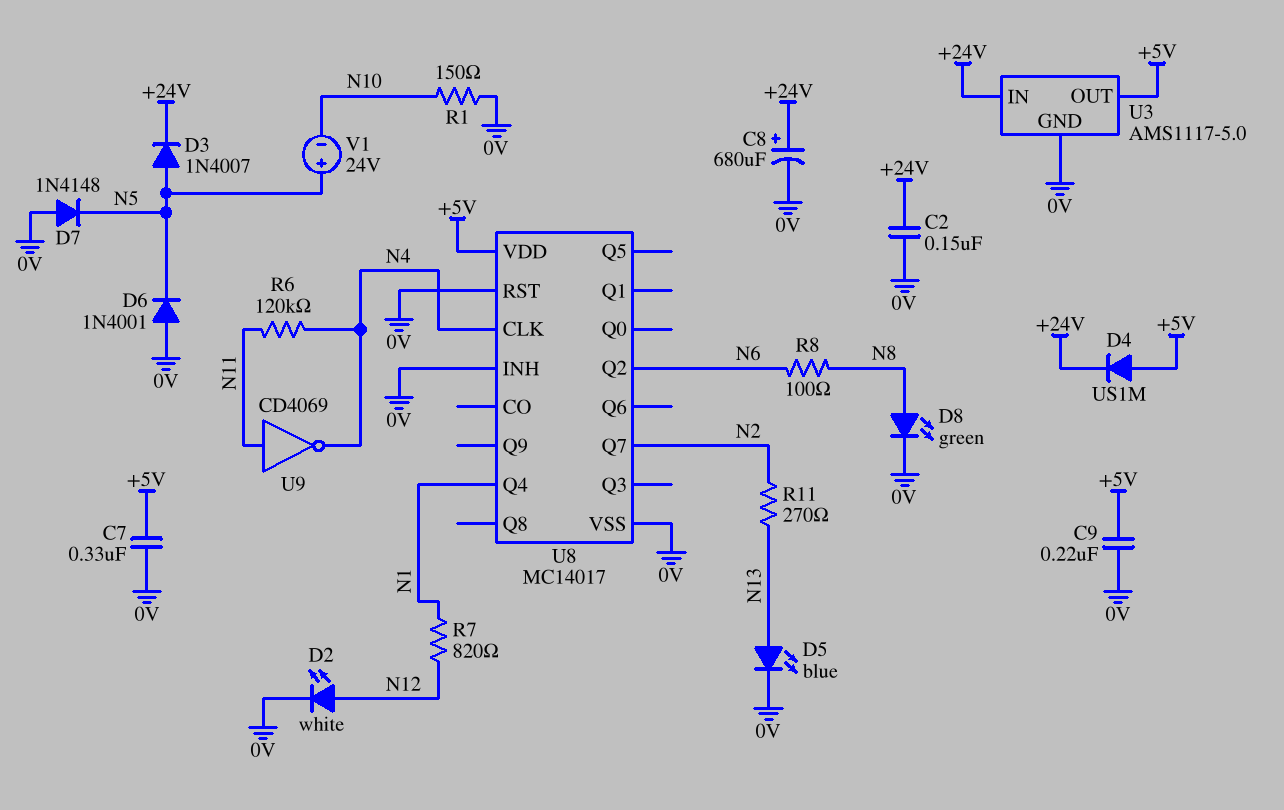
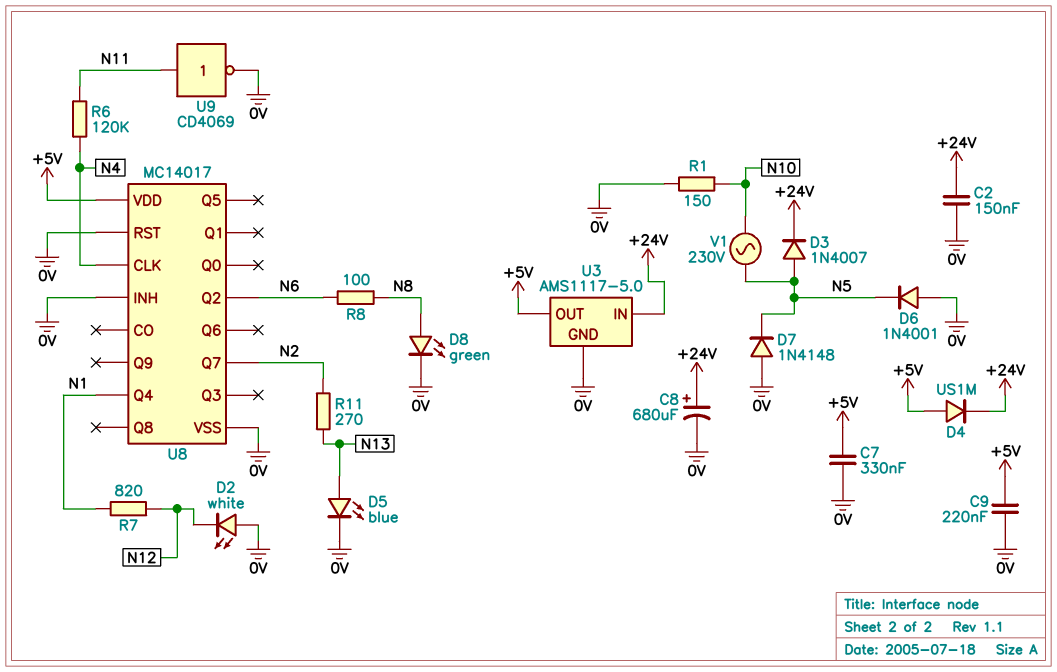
D2: LED white (A N12, K 0V) -> LED white (A 0V, K N12)
U9: NOT CD4069 (in N11, out N4) -> NOT CD4069 (in N11, out 0V)
V1: 24V (plus N5, minus N10) -> AC 230V (N5, N10)

